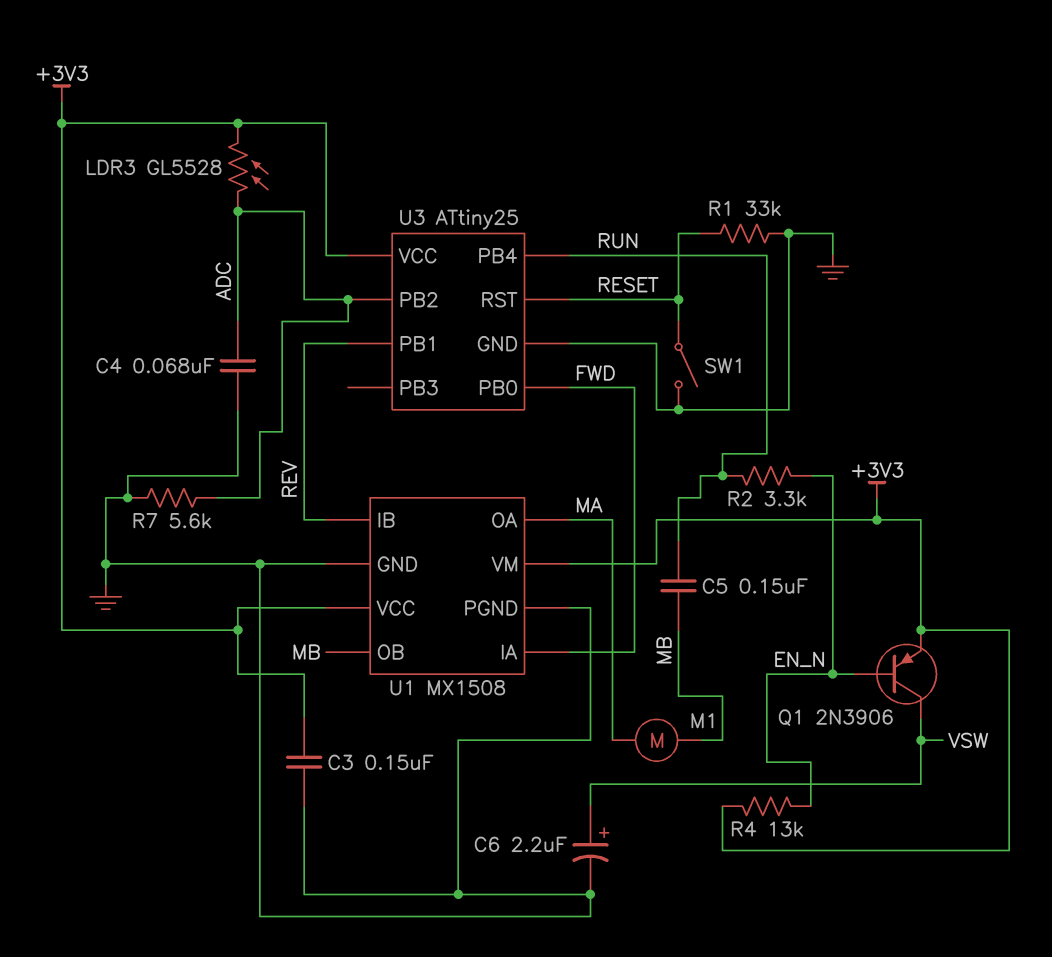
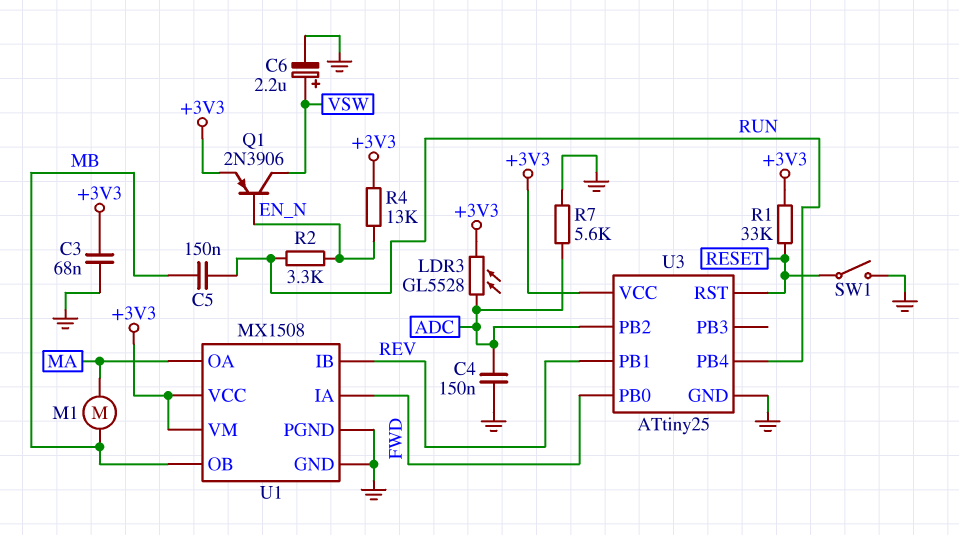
C3: 150nF (+3V3, GND) -> 68nF (+3V3, GND)
C4: 68nF (ADC, GND) -> 150nF (ADC, GND)
R1: 33k (GND, RESET) -> 33k (+3V3, RESET)

